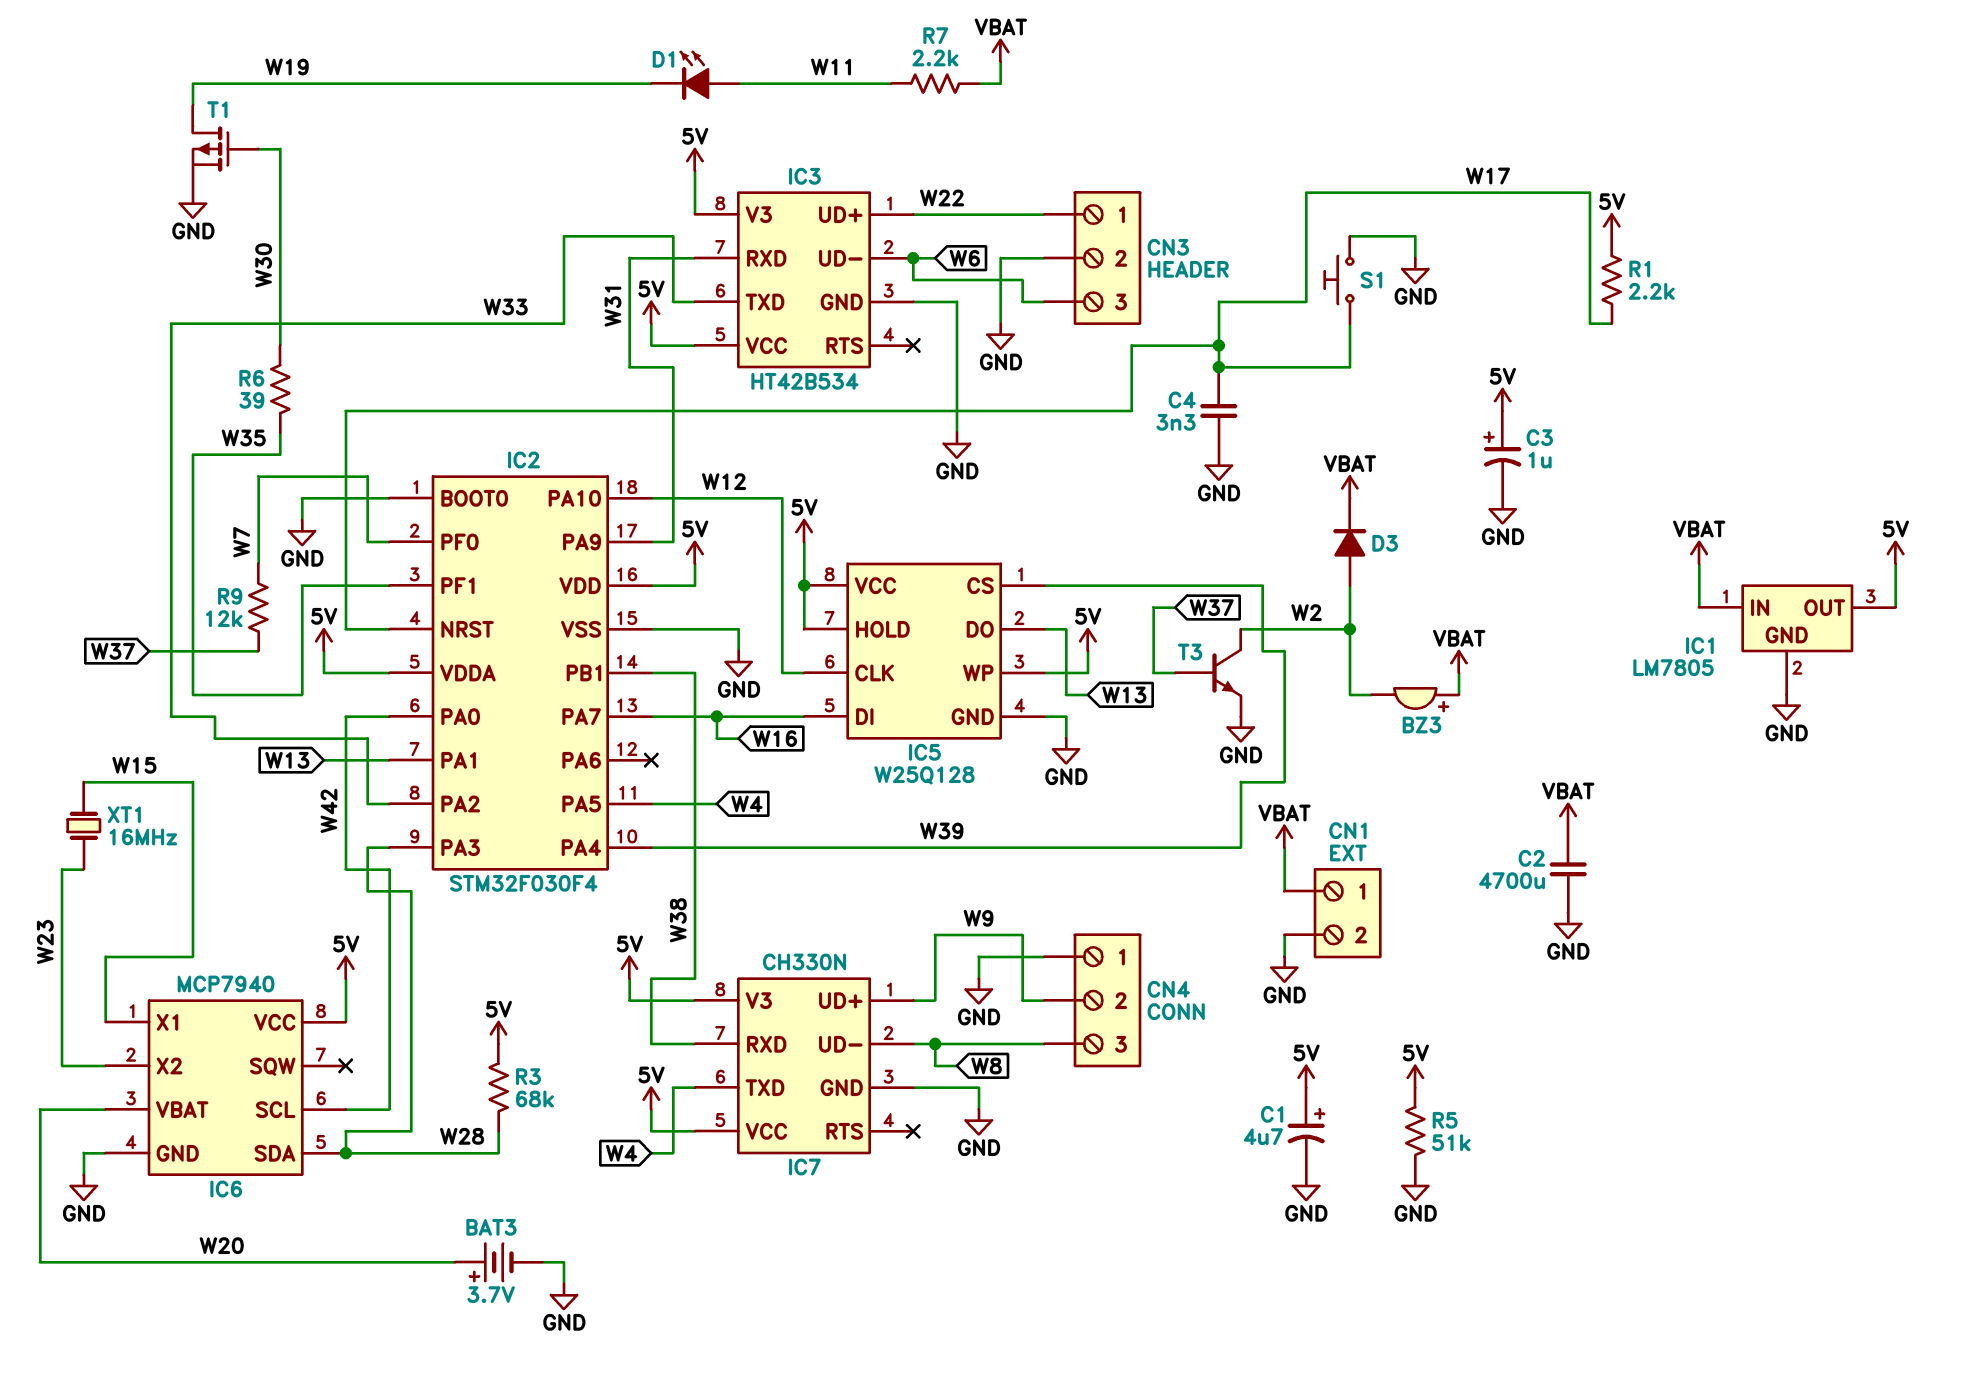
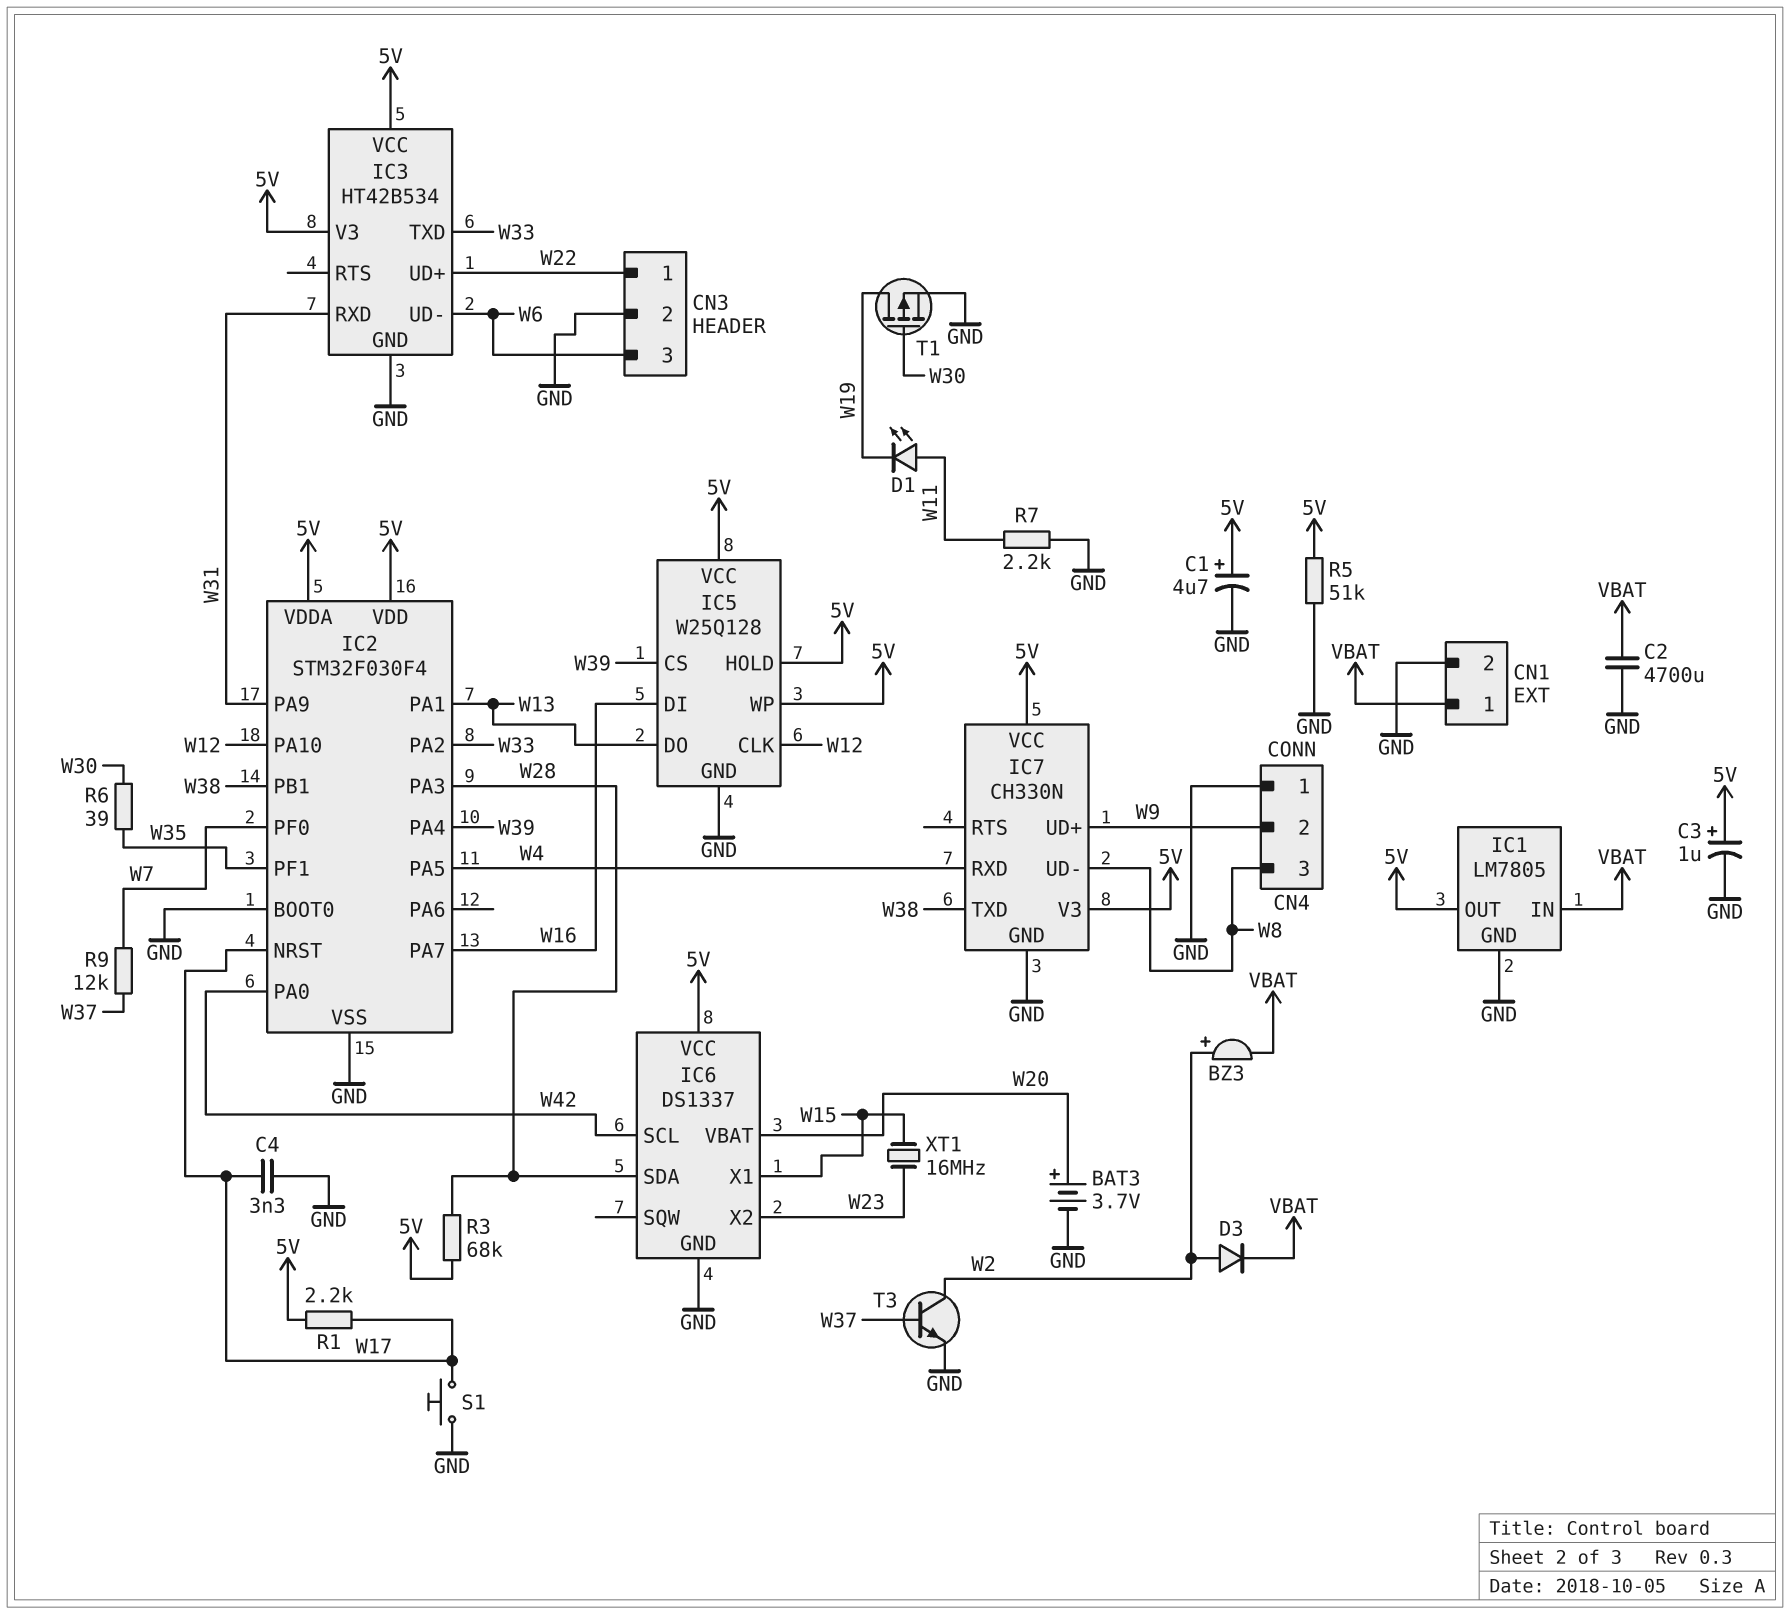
BZ3: buzzer (plus VBAT, minus W2) -> buzzer (plus W2, minus VBAT)
IC6: MCP7940 -> DS1337
IC7 pin RXD: W38 -> W4
IC7 pin TXD: W4 -> W38
R7: 2.2k (VBAT, W11) -> 2.2k (GND, W11)

